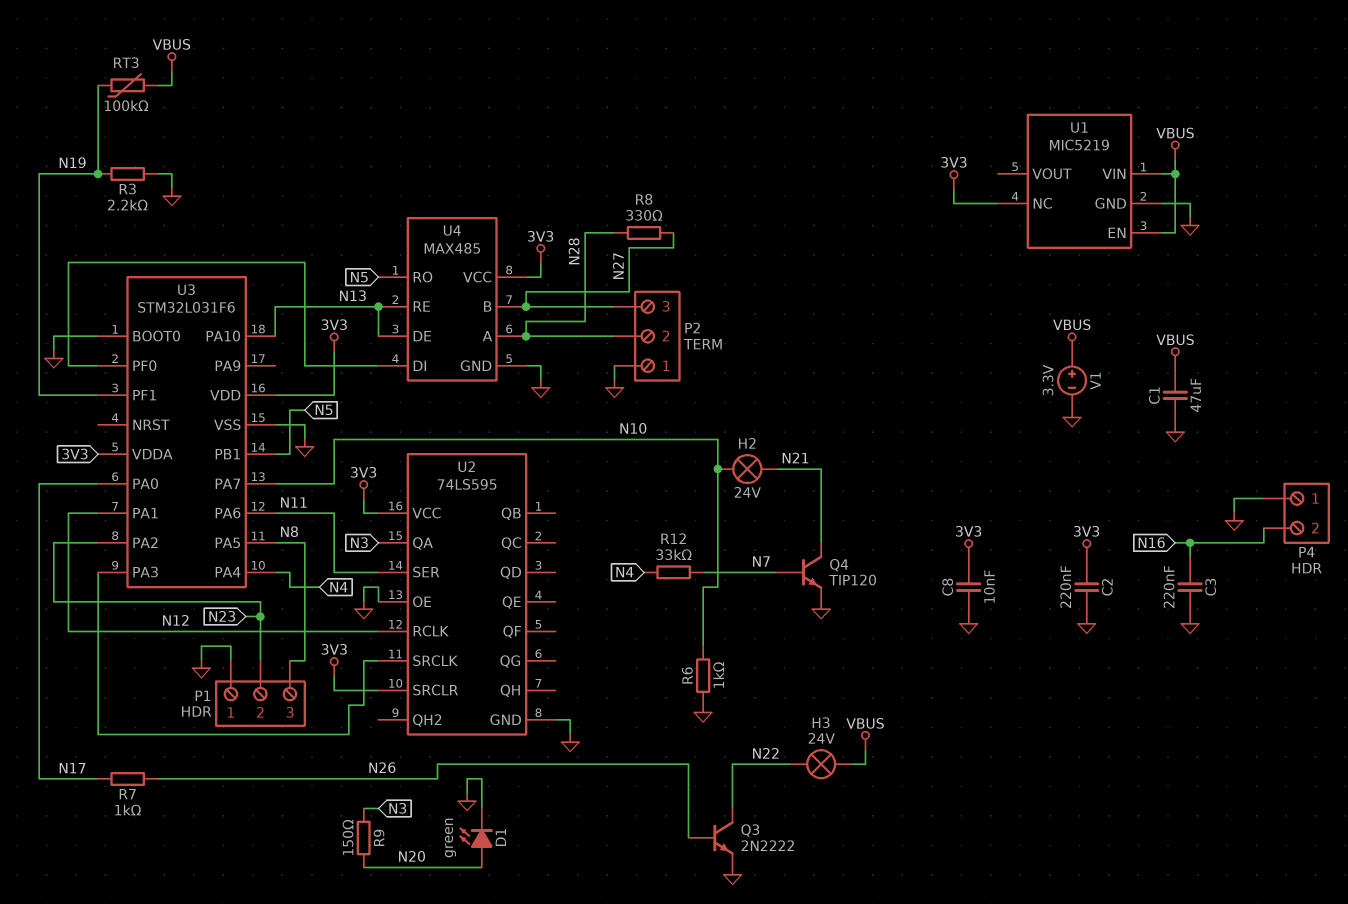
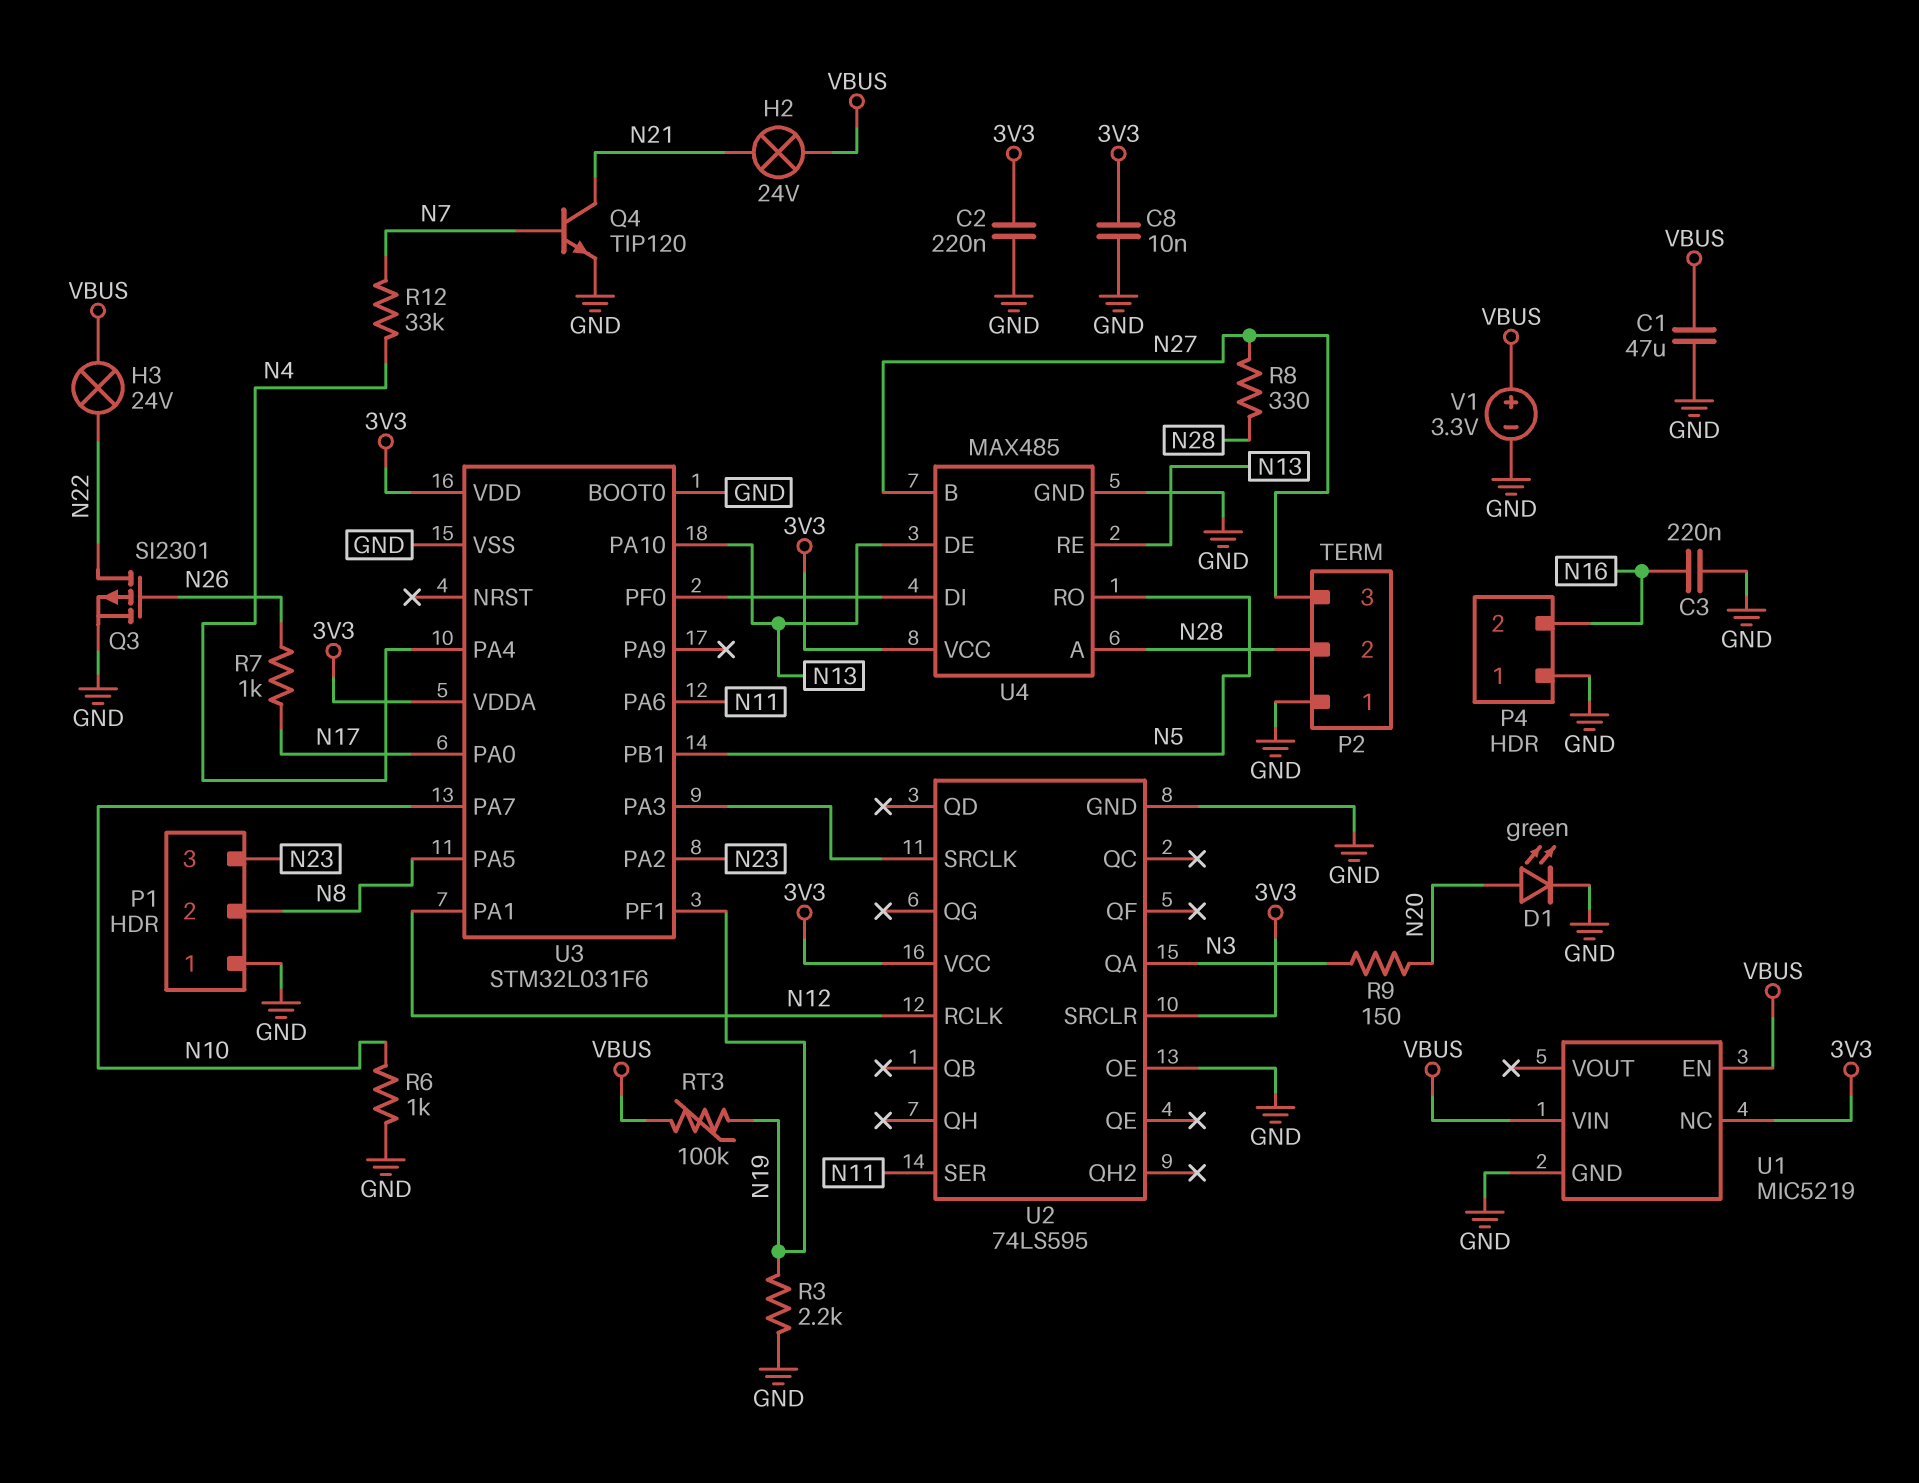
H2: lamp 24V (N10, N21) -> lamp 24V (N21, VBUS)
P1 pin 2: N23 -> N8
P1 pin 3: N8 -> N23
Q3: NPN 2N2222 (B N26, C N22, E GND) -> PMOS SI2301 (G N26, D N22, S GND)

